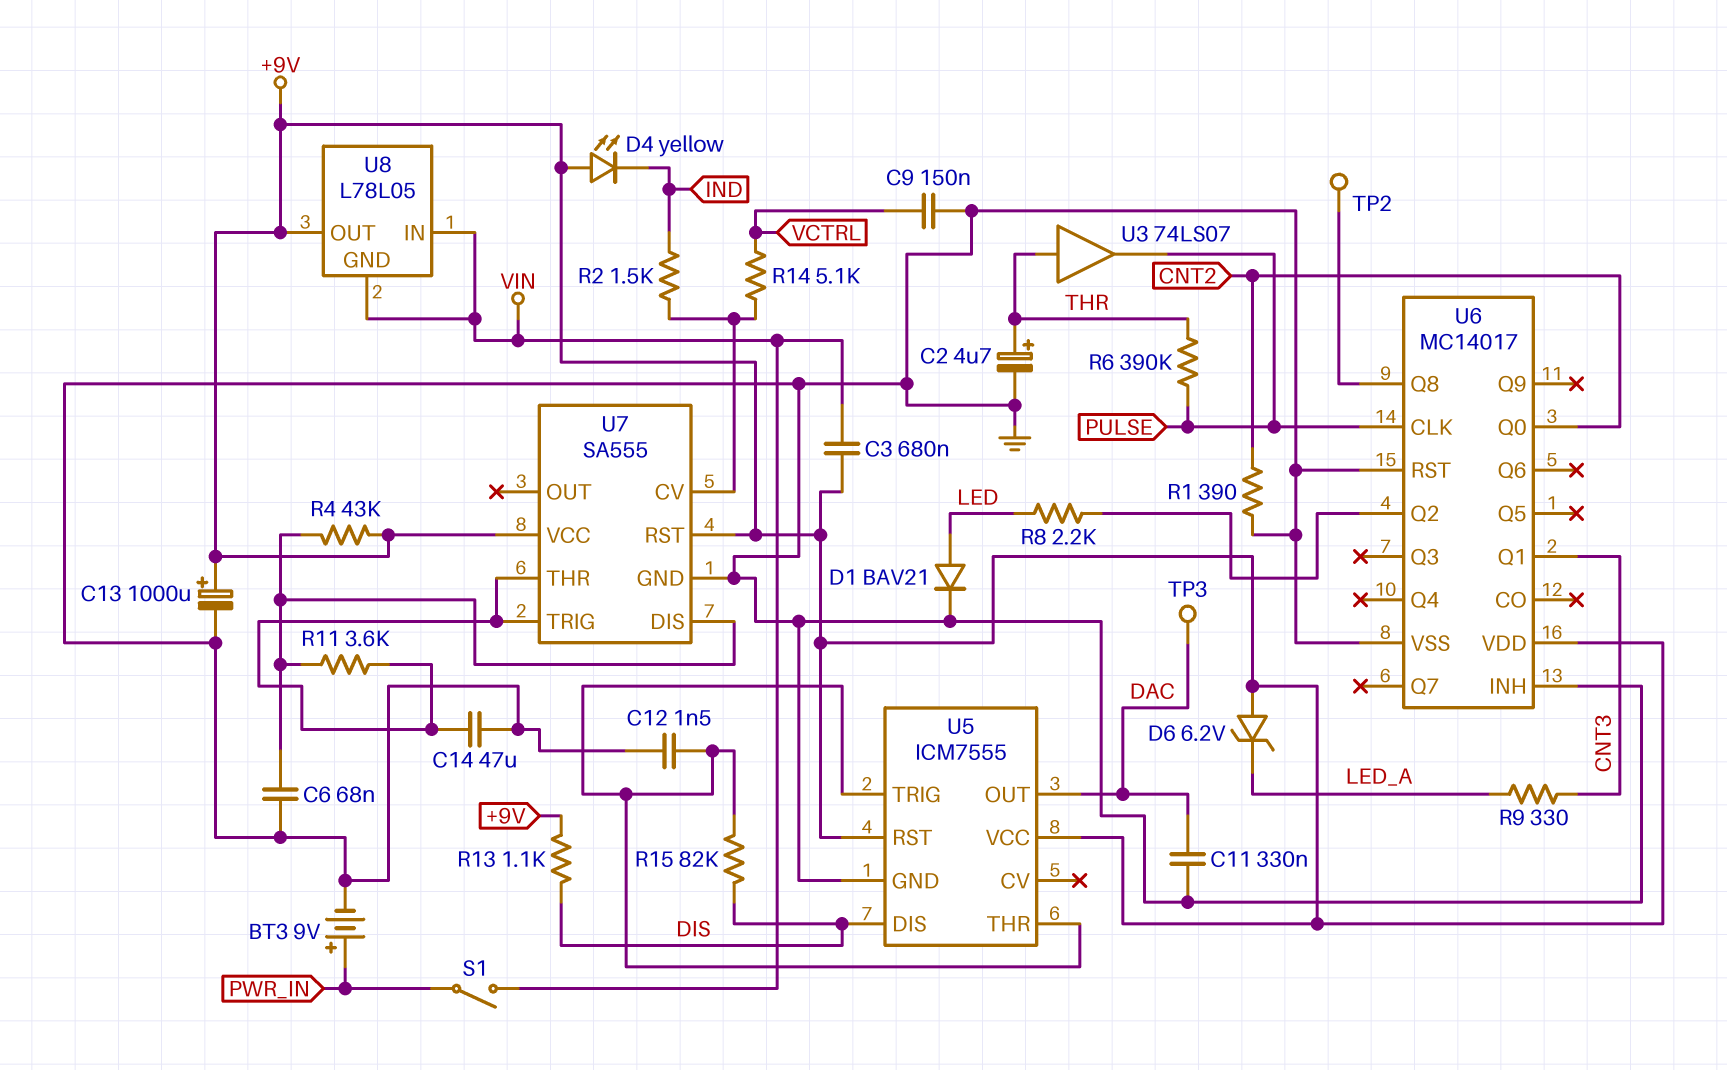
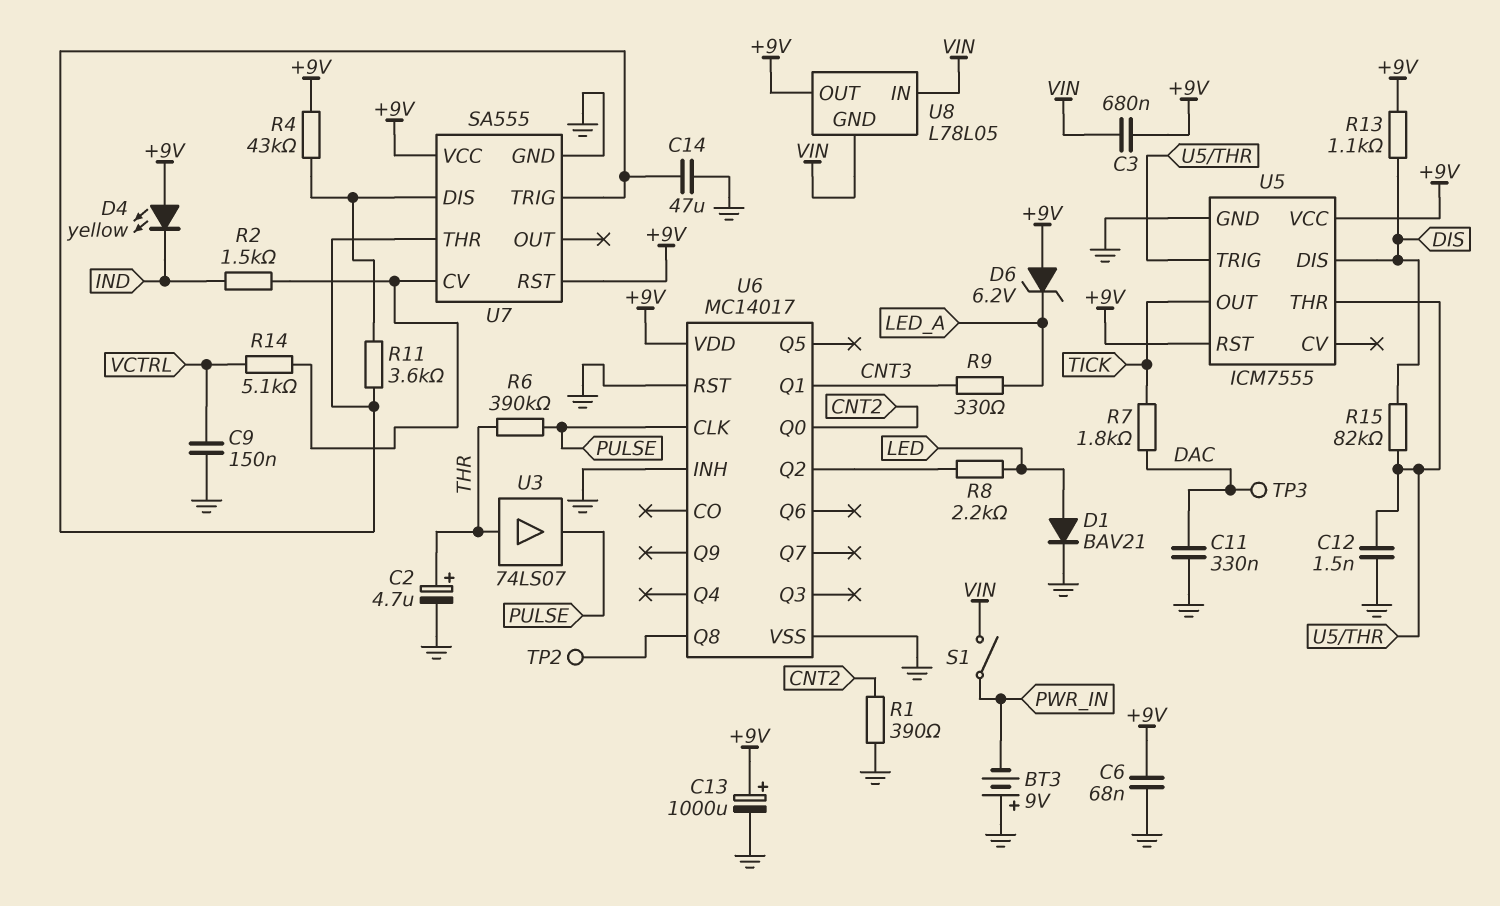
BT3: 9V (plus PWR_IN, minus GND) -> 9V (plus GND, minus PWR_IN)
C6: 68nF (GND, U7/DIS) -> 68nF (+9V, GND)
R7: none -> 1.8k (DAC, TICK)
U5 pin OUT: DAC -> TICK

